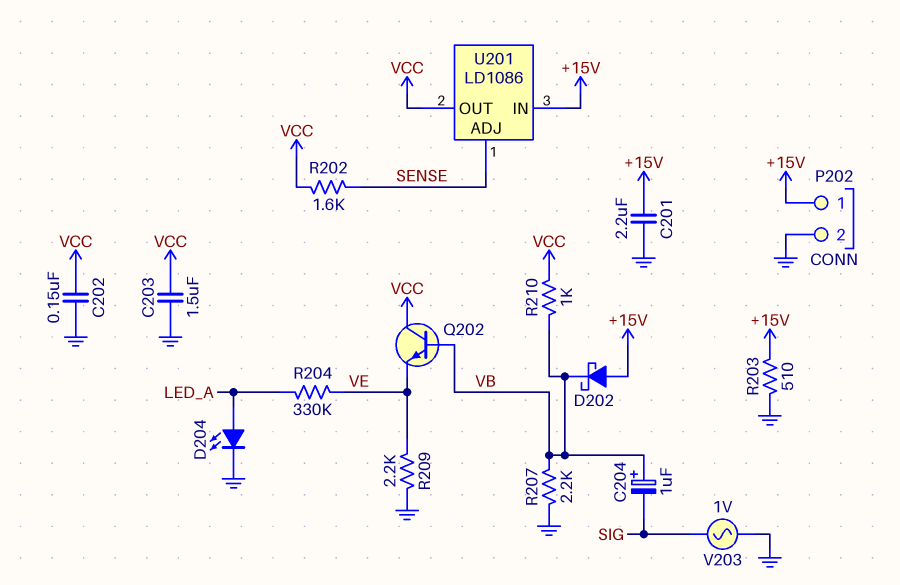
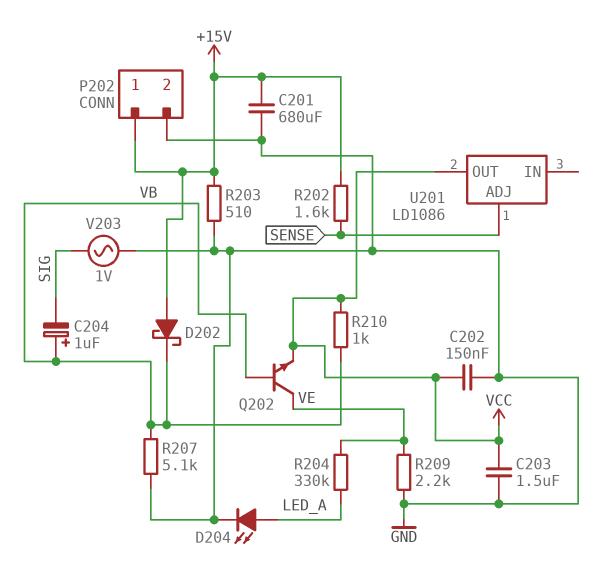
C201: 2.2uF (+15V, GND) -> 680uF (+15V, GND)
Q202: NPN (B VB, C VCC, E VE) -> NPN (B VB, C VE, E VCC)
R202: 1.6k (SENSE, VCC) -> 1.6k (+15V, SENSE)
R207: 2.2k (GND, VB) -> 5.1k (GND, VB)
U201 pin IN: +15V -> none

